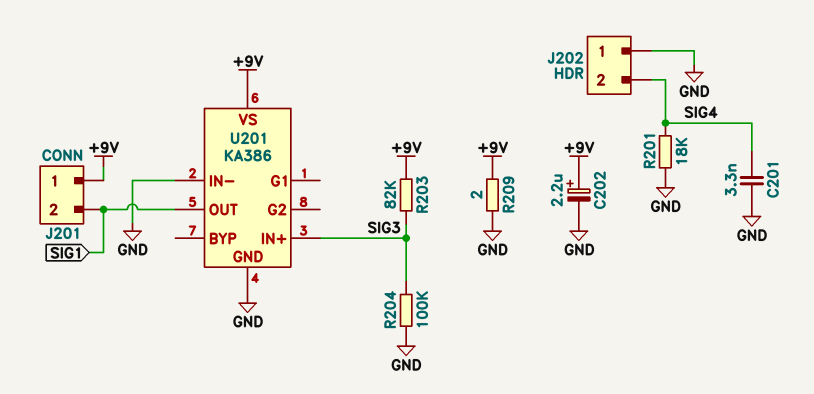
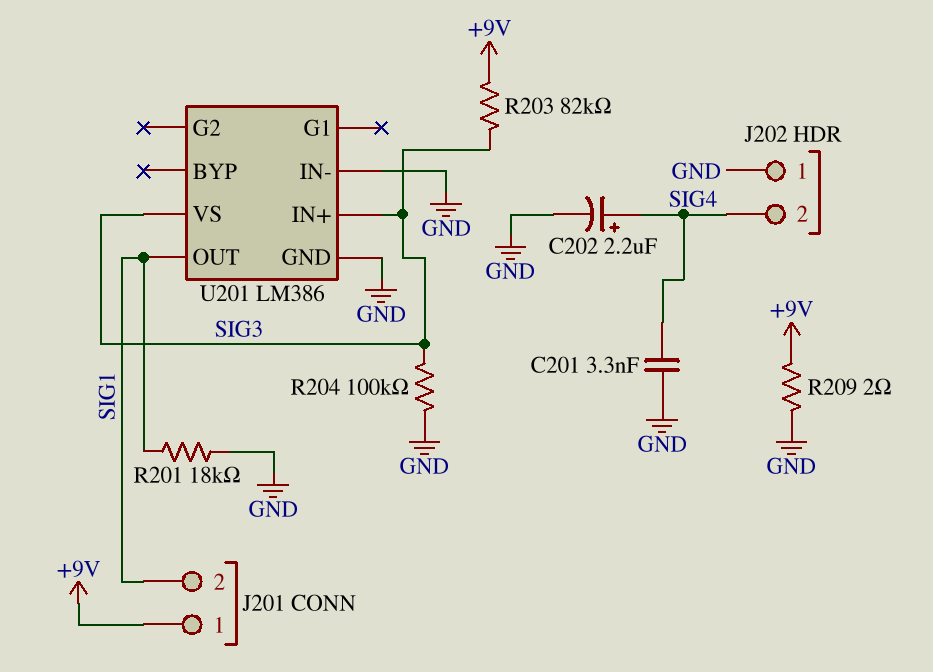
C202: 2.2uF (plus +9V, minus GND) -> 2.2uF (plus SIG4, minus GND)
R201: 18k (GND, SIG4) -> 18k (GND, SIG1)
U201: KA386 -> LM386
U201 pin VS: +9V -> SIG3

